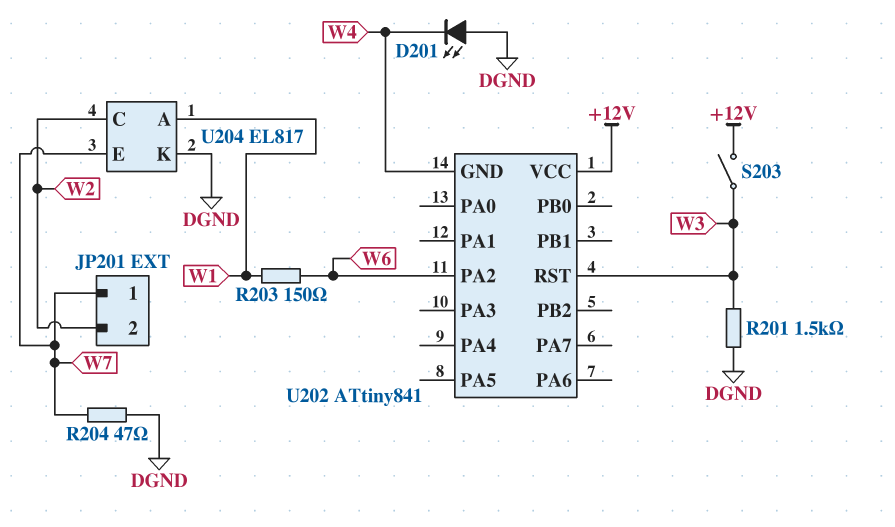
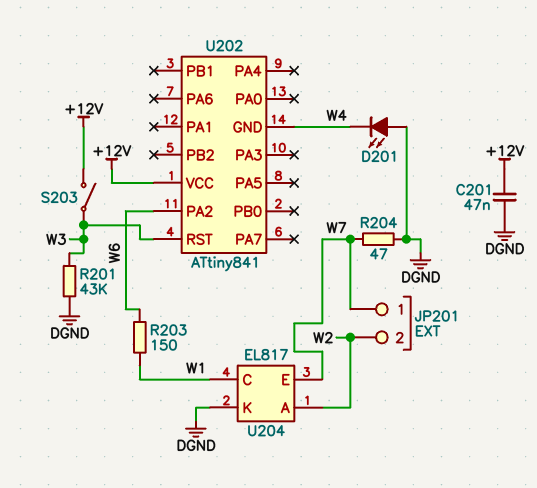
C201: none -> 47nF (+12V, DGND)
R201: 1.5k (DGND, W3) -> 43k (DGND, W3)
U204 pin A: W1 -> W2
U204 pin C: W2 -> W1

